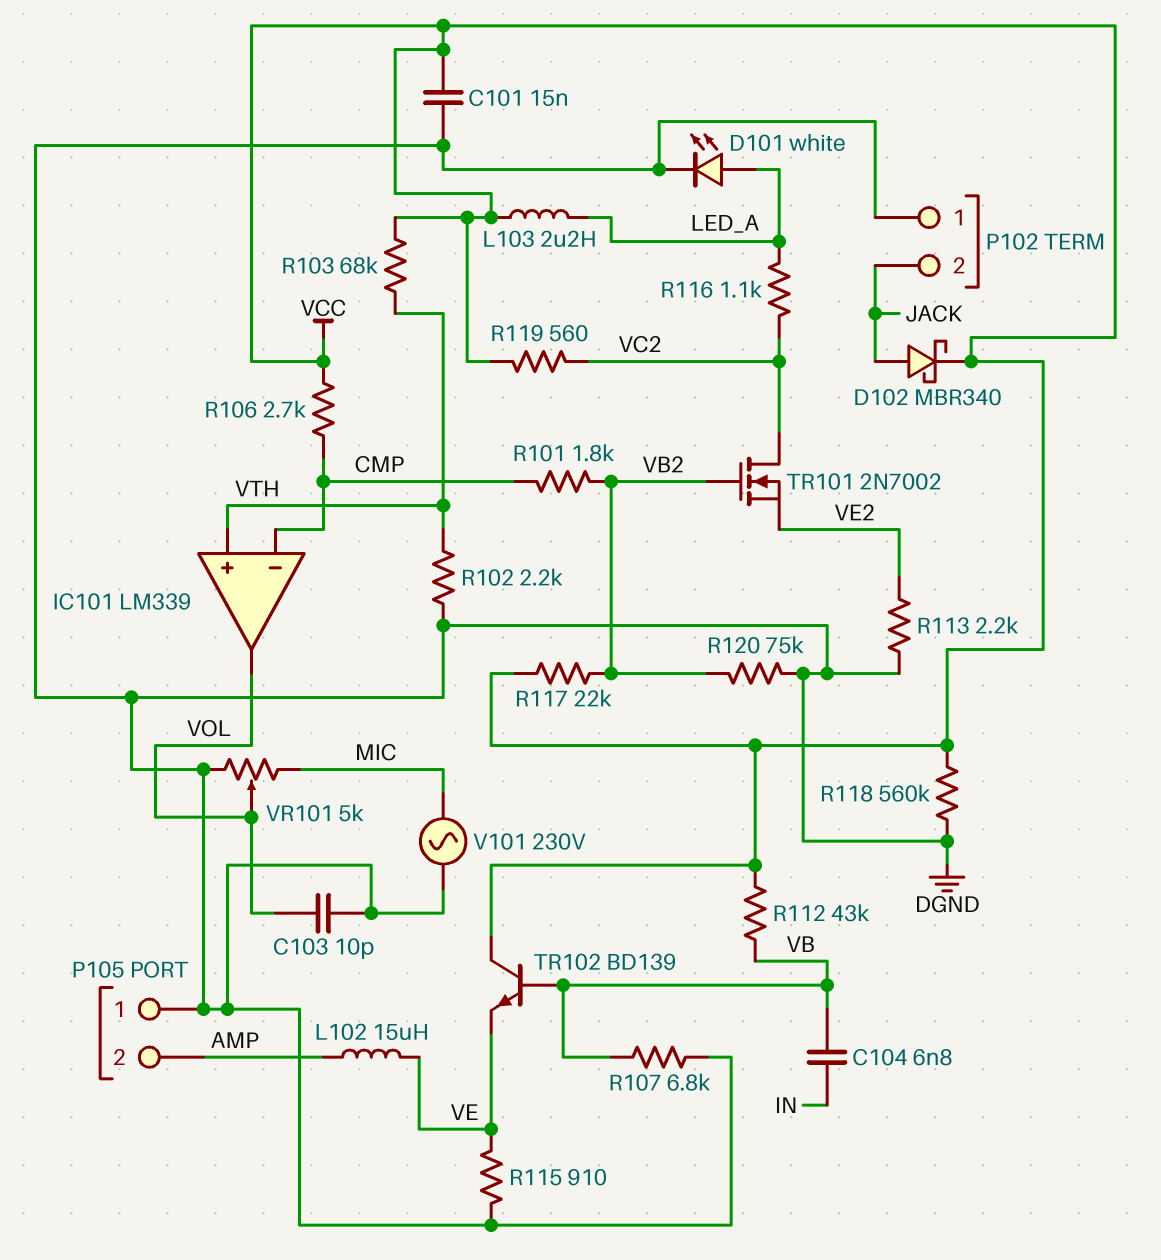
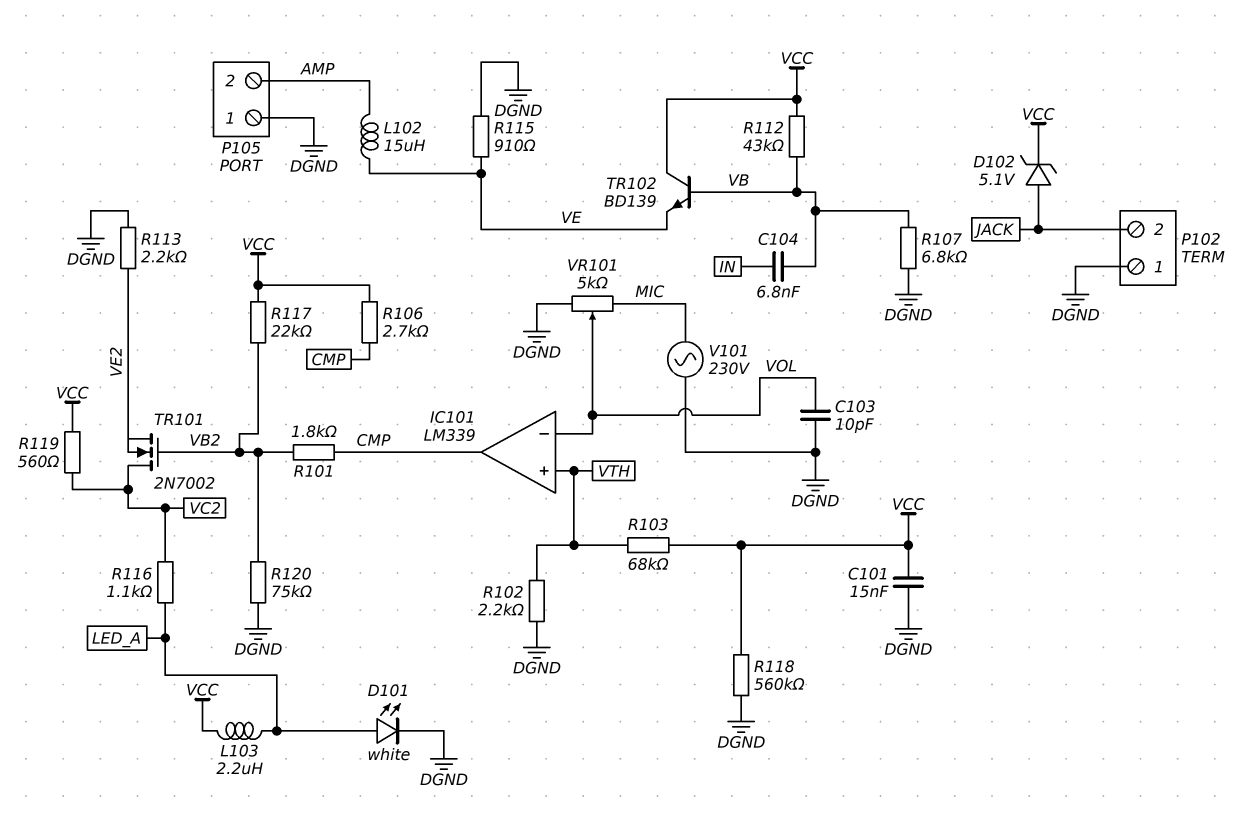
D102: schottky MBR340 (A JACK, K VCC) -> zener 5.1V (A JACK, K VCC)
IC101 pin in-: CMP -> VOL
IC101 pin out: VOL -> CMP

